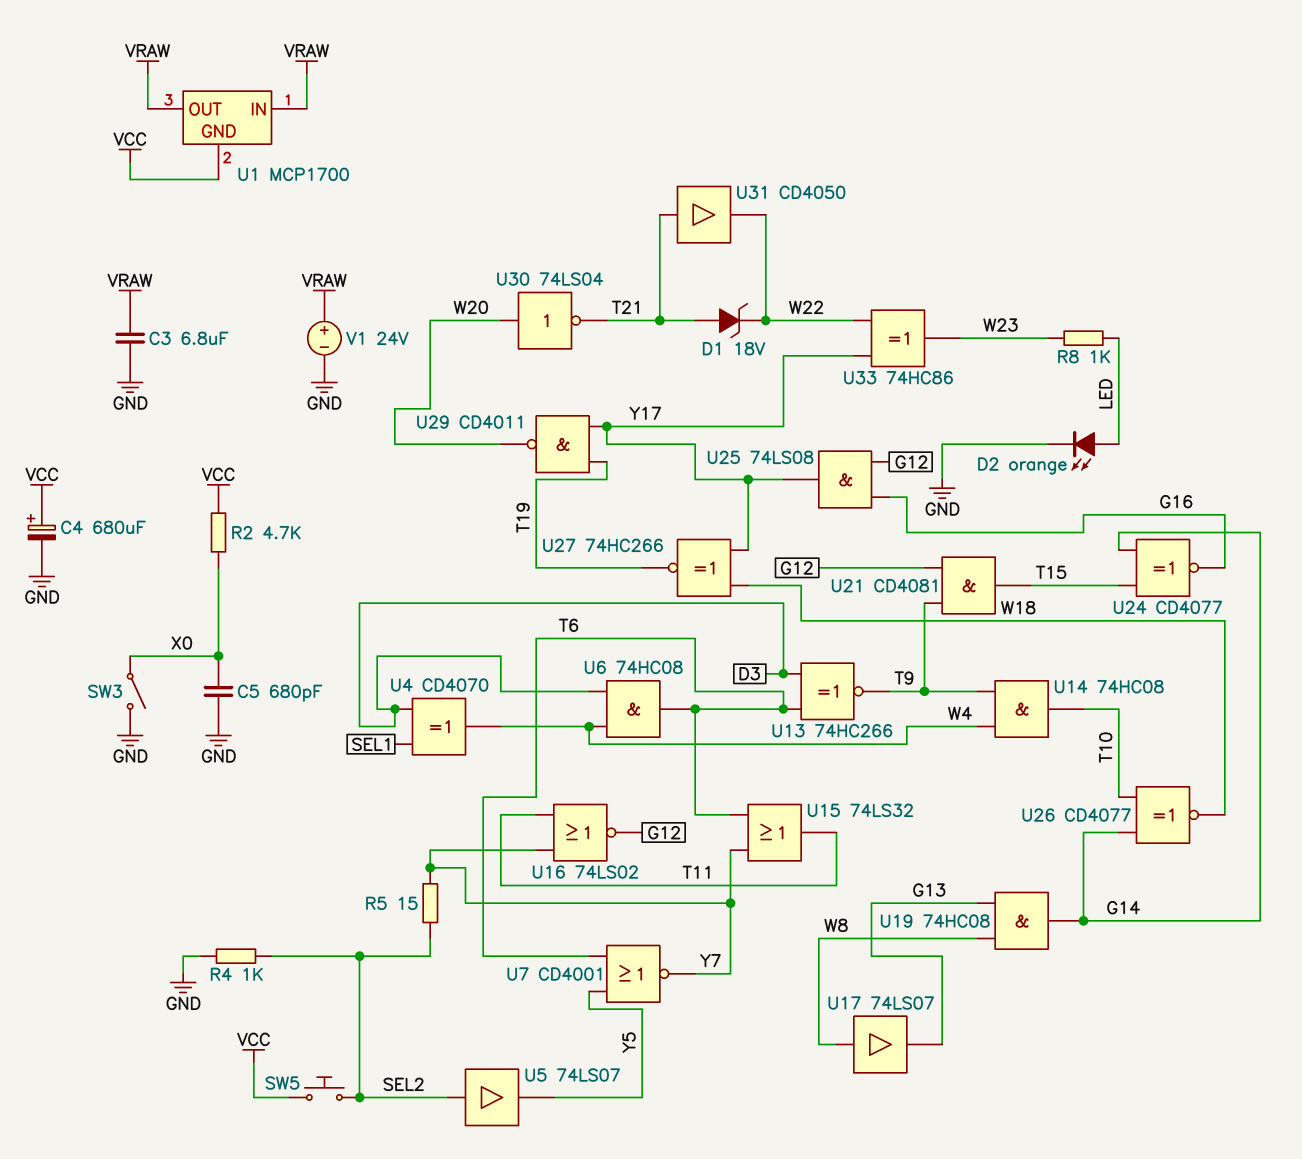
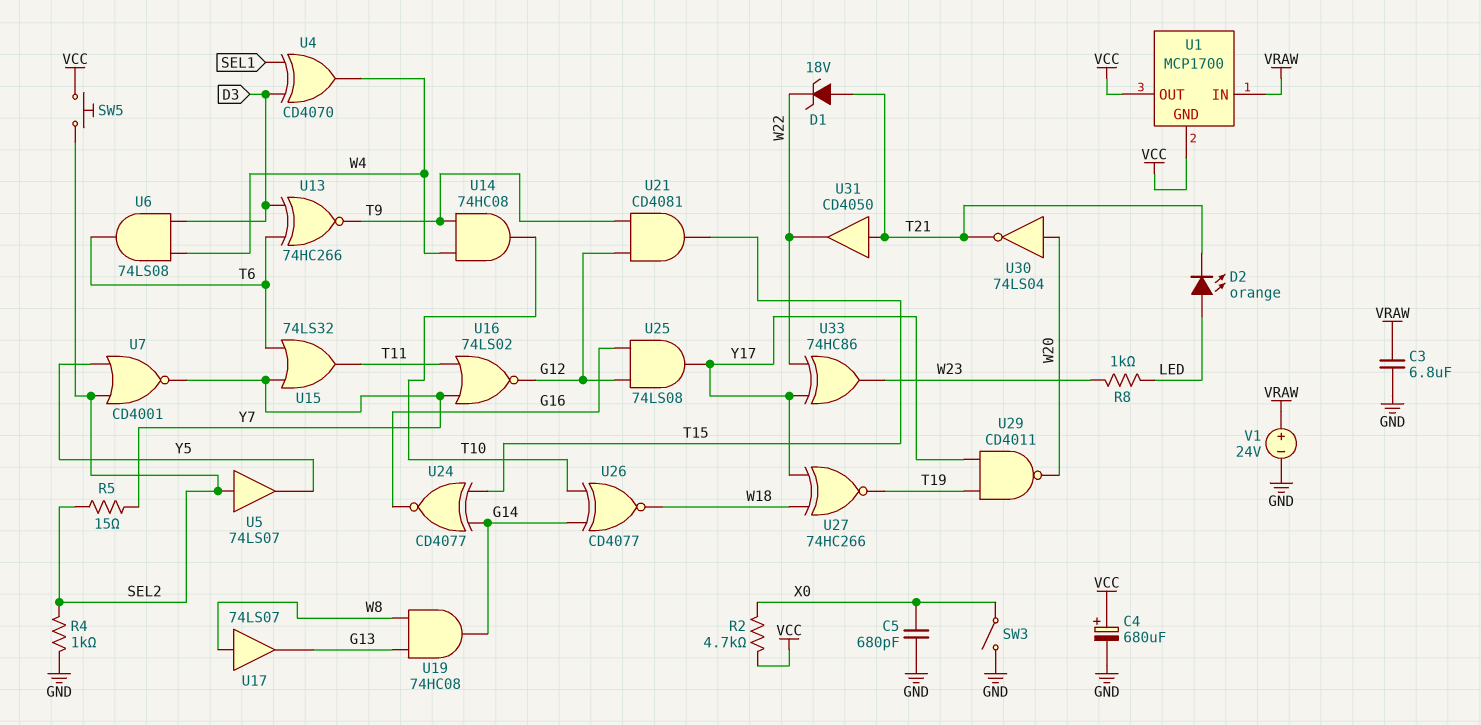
D2: LED orange (A LED, K GND) -> LED orange (A LED, K T21)
U1 pin OUT: VRAW -> VCC
U6: AND 74HC08 (in D3, in W4, out T6) -> AND 74LS08 (in D3, in W4, out T6)
U7: NOR CD4001 (in T6, in Y5, out Y7) -> NOR CD4001 (in SEL2, in Y5, out Y7)

